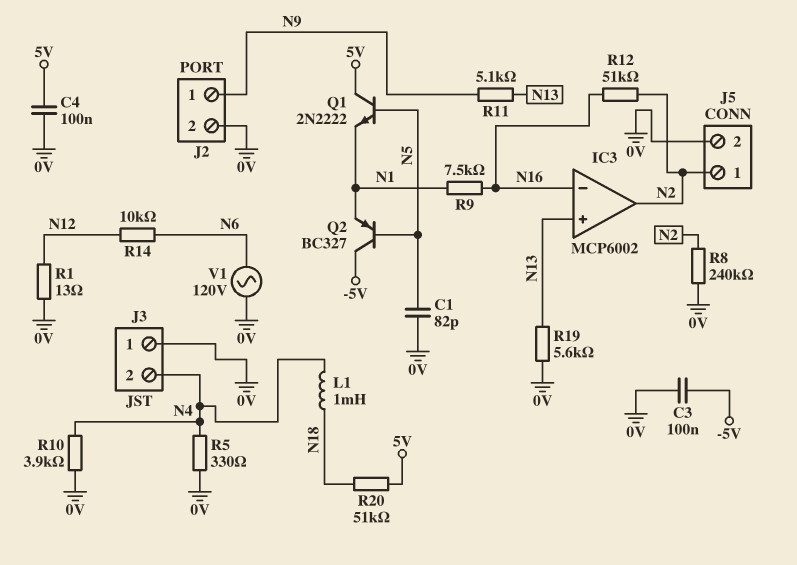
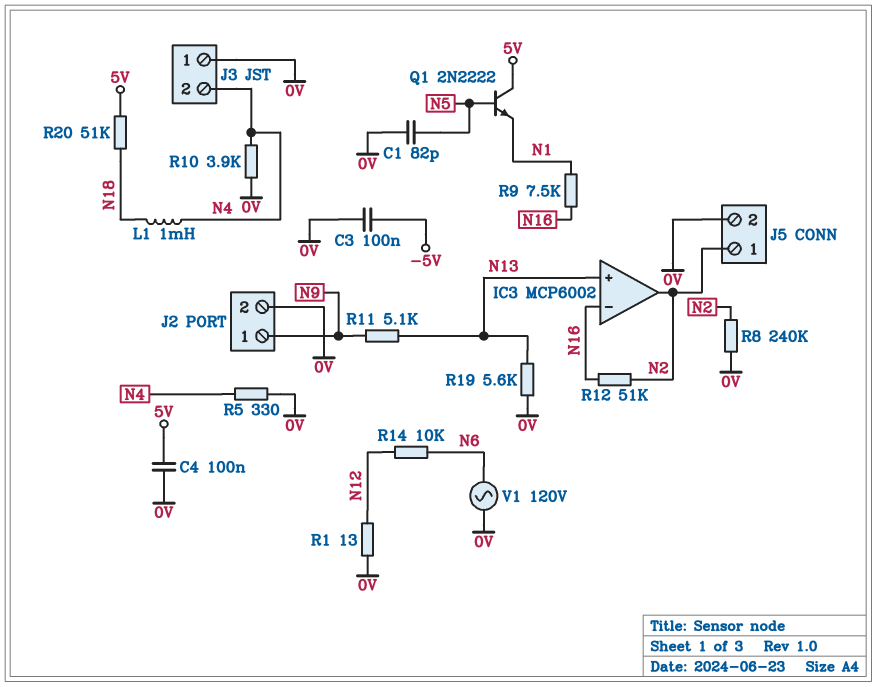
Q2: PNP BC327 (B N5, C -5V, E N1) -> none

